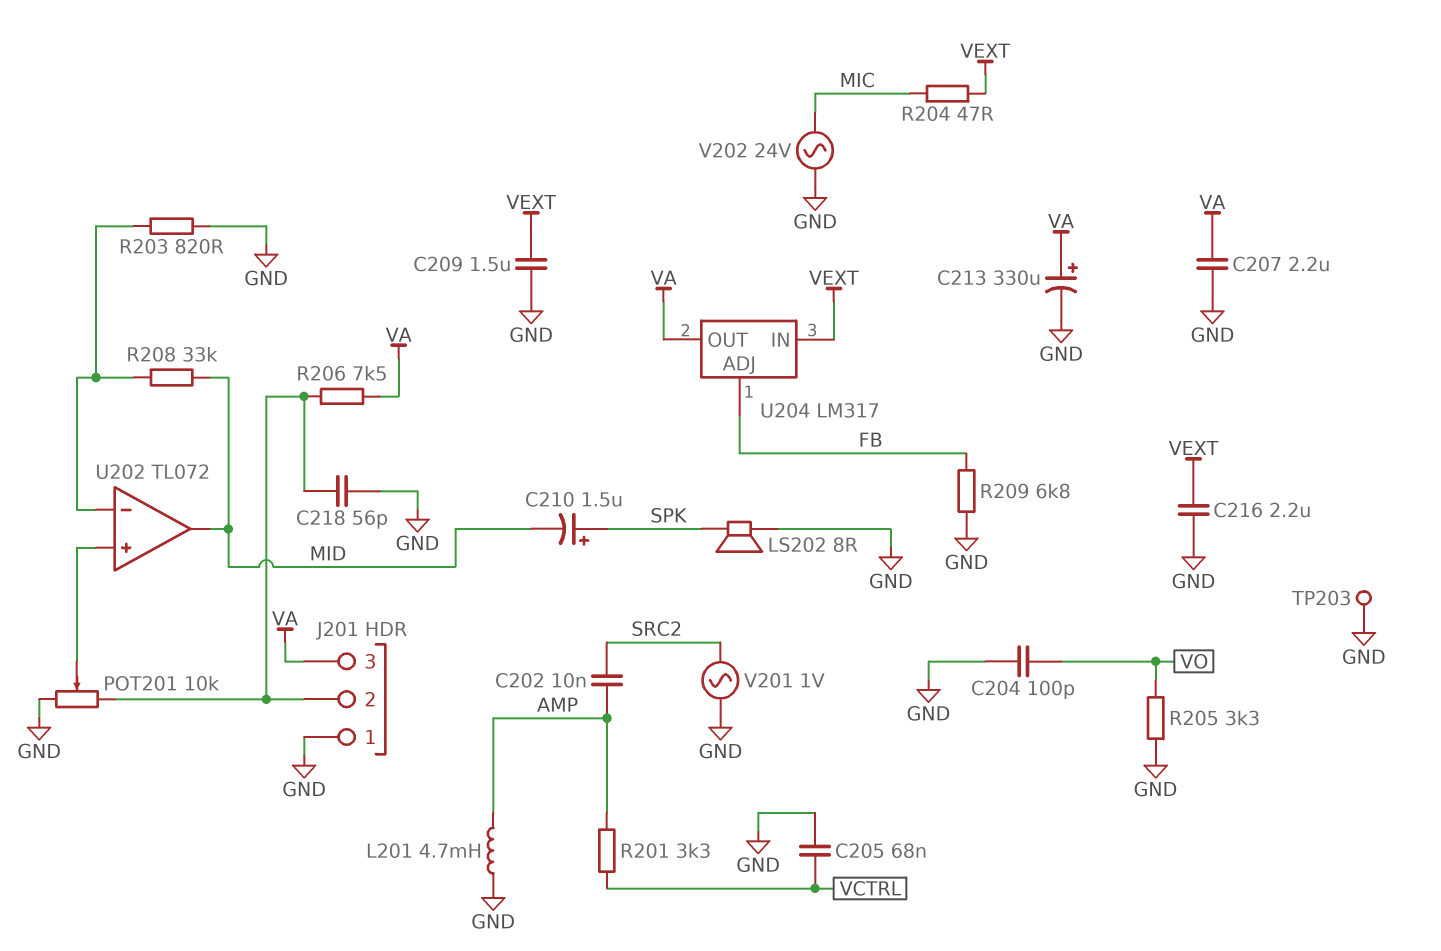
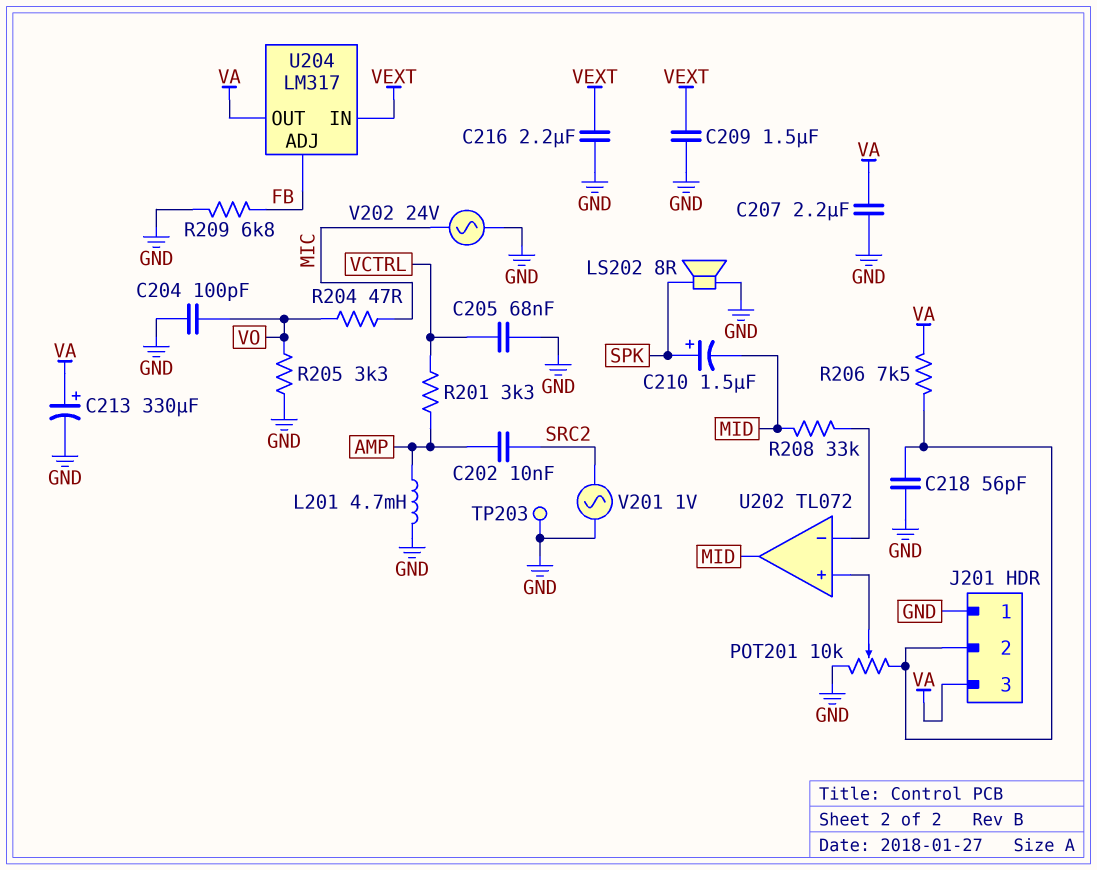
R203: 820 (GND, U202/in-) -> none
R204: 47 (MIC, VEXT) -> 47 (MIC, VO)

